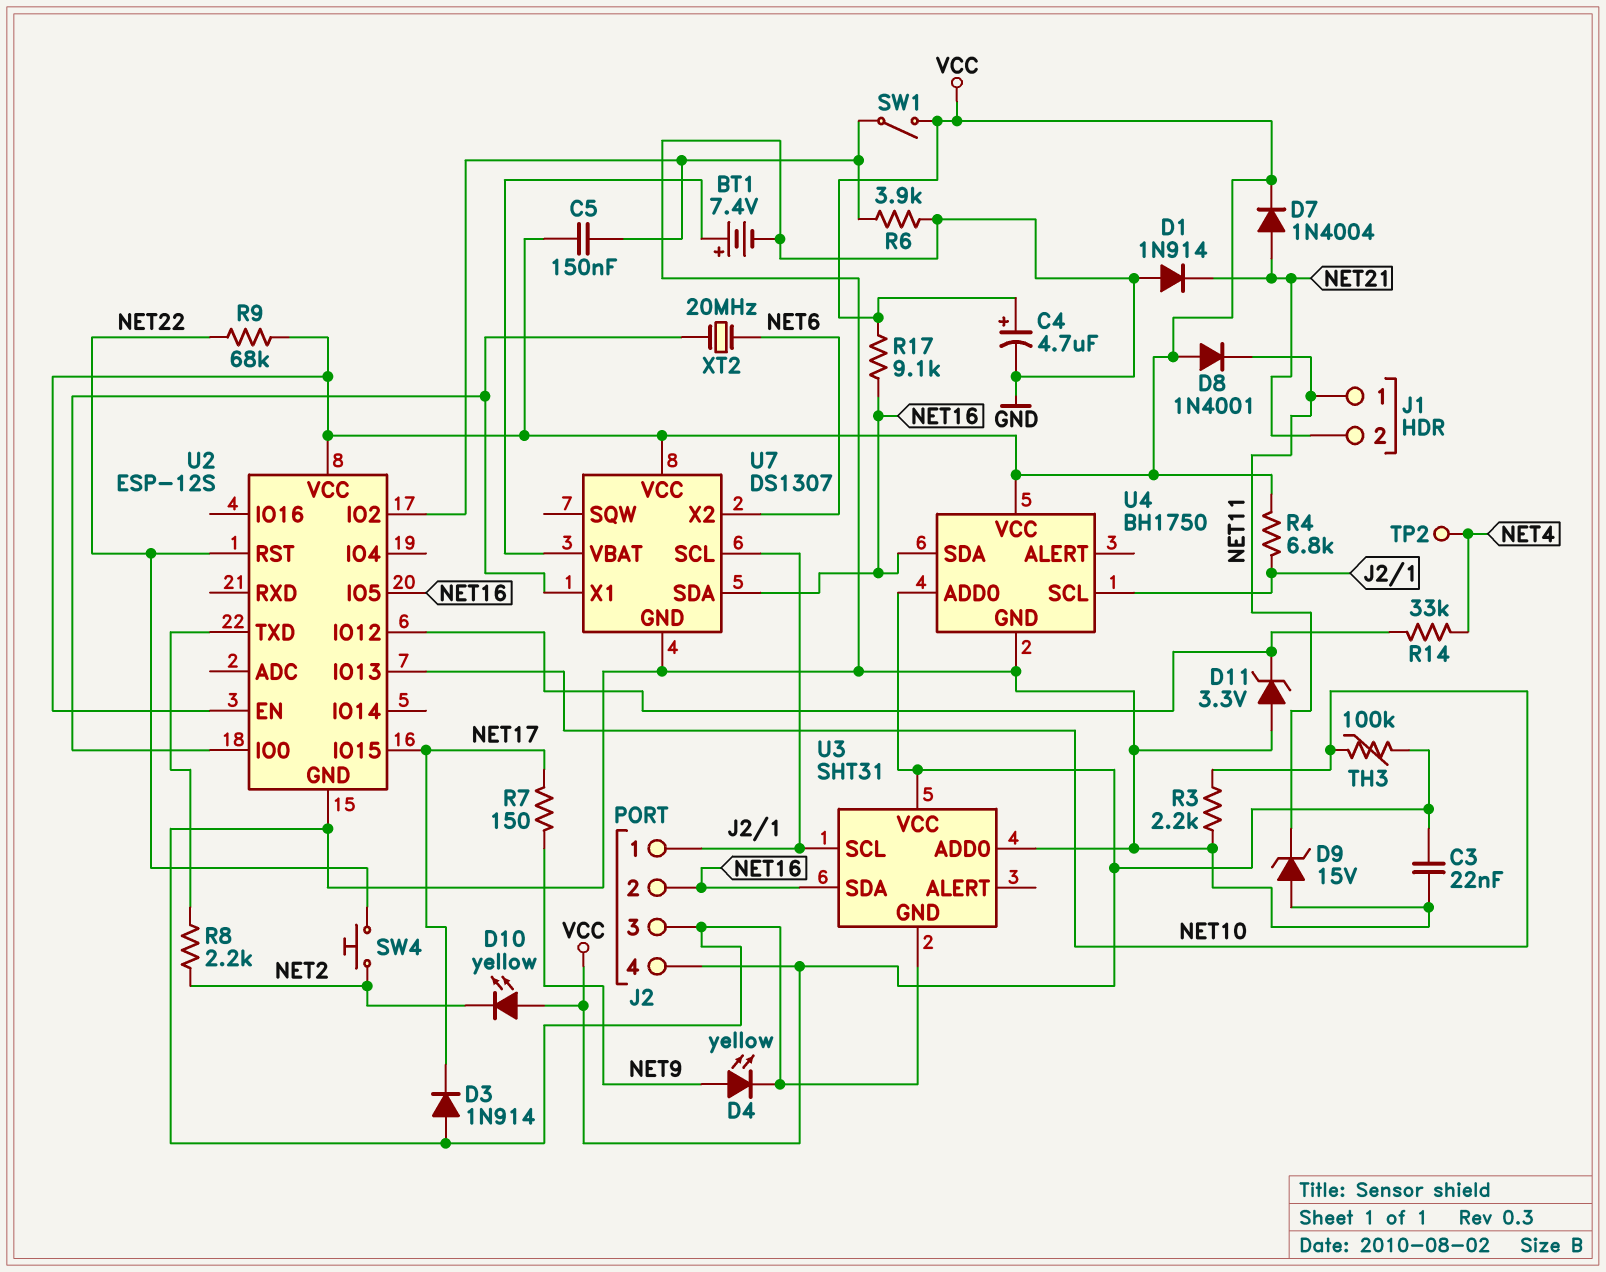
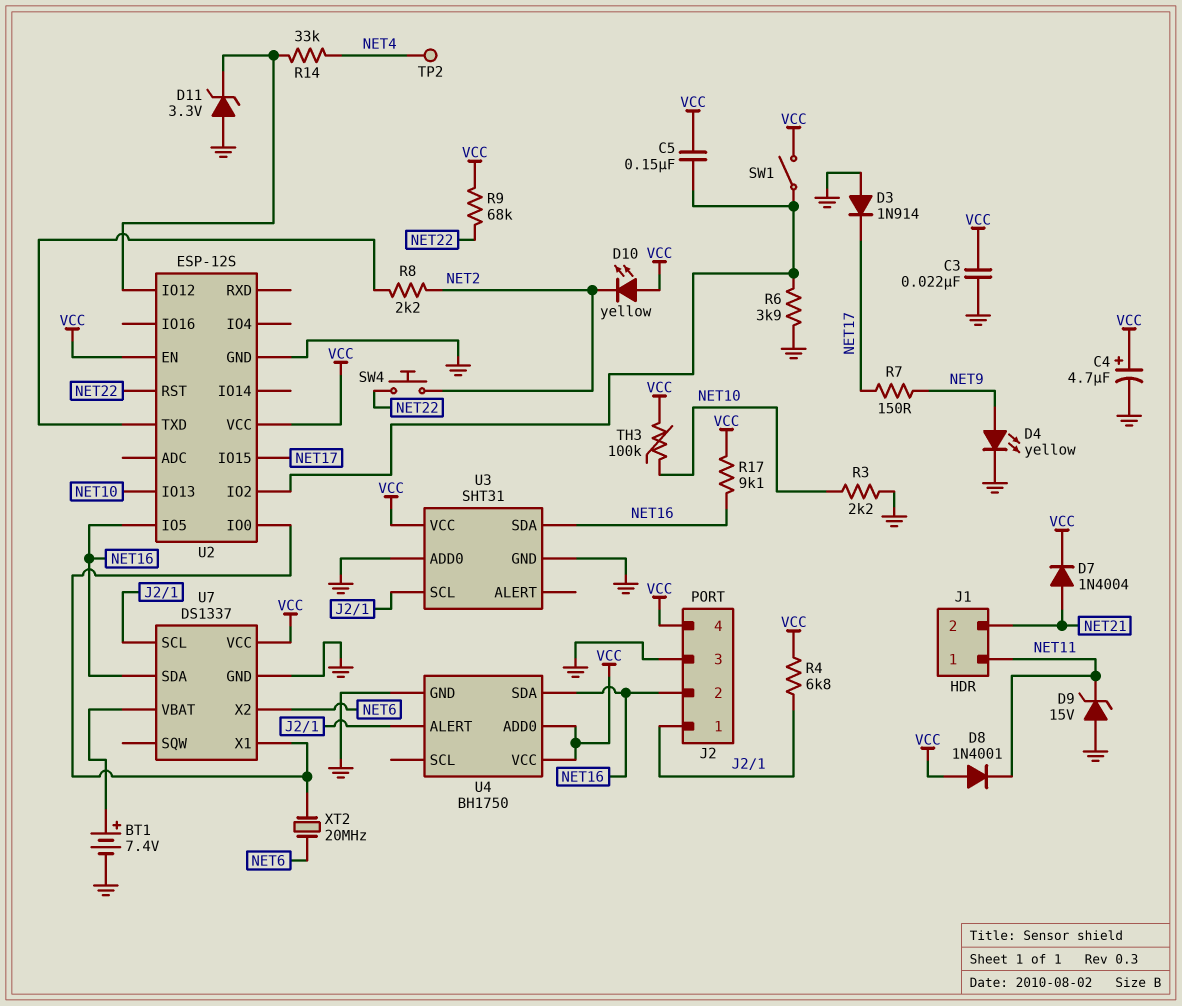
D1: diode 1N914 (A GND, K NET21) -> none
U4 pin ALERT: none -> J2/1
U4 pin SCL: J2/1 -> none
U7: DS1307 -> DS1337

